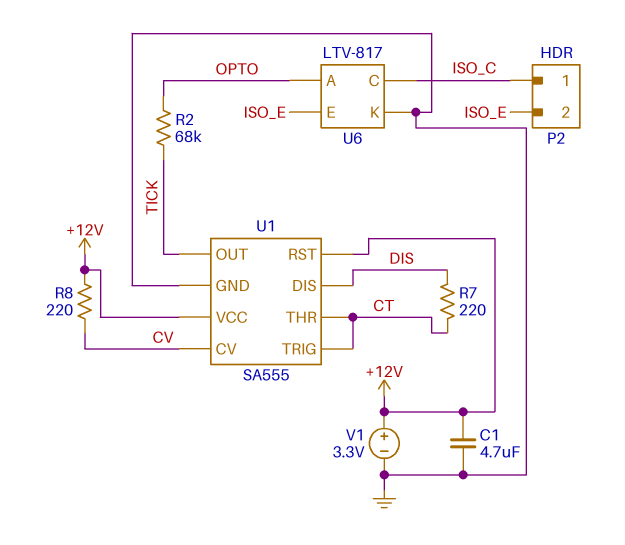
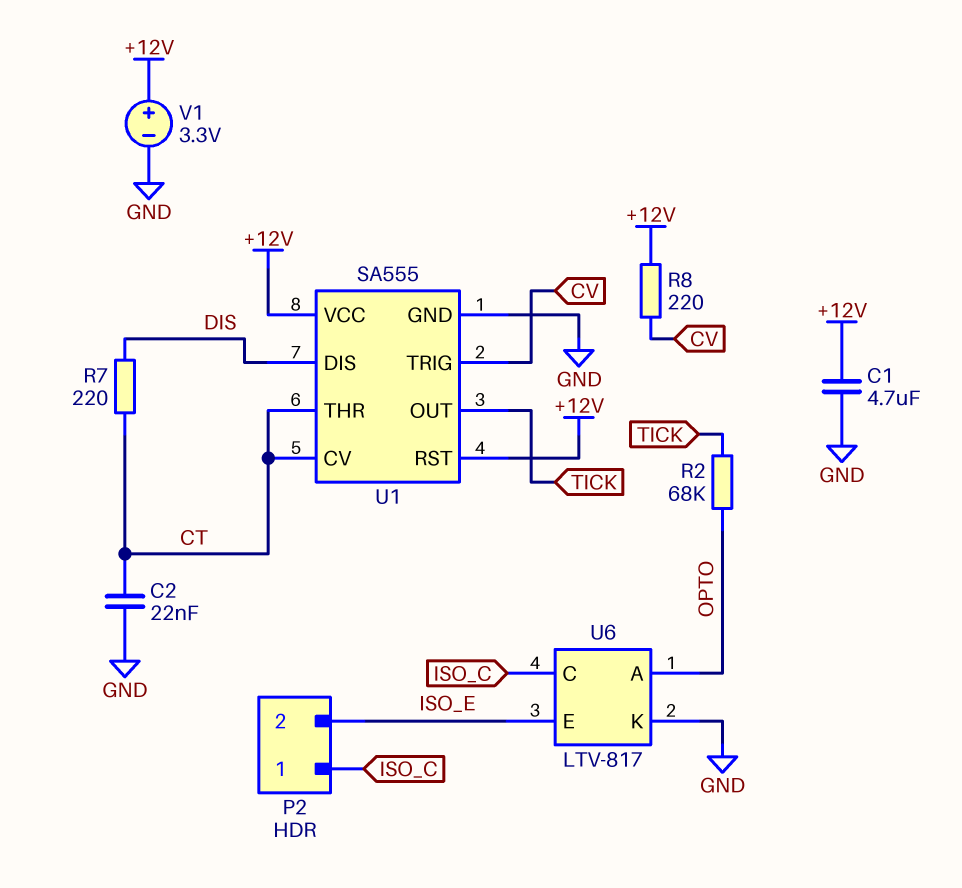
C2: none -> 22nF (CT, GND)
U1 pin CV: CV -> CT
U1 pin TRIG: CT -> CV

